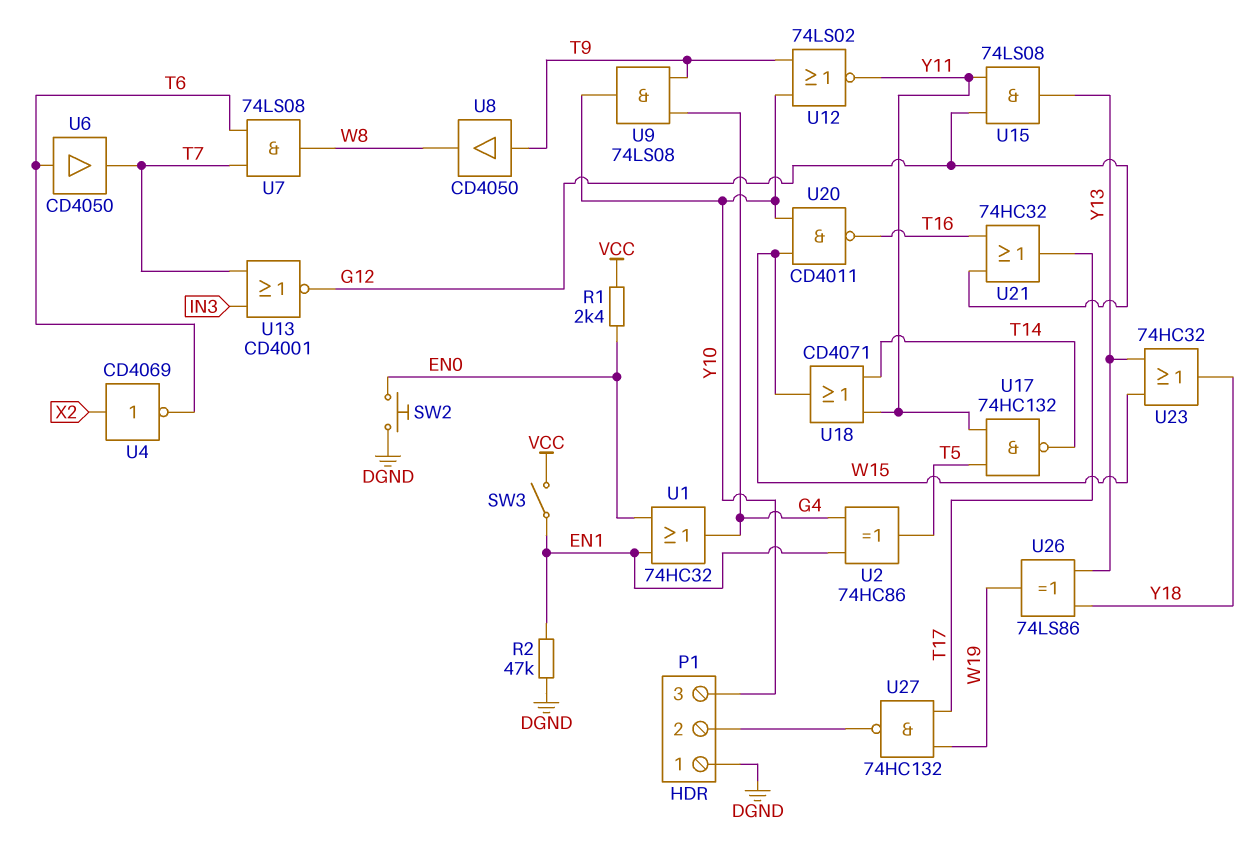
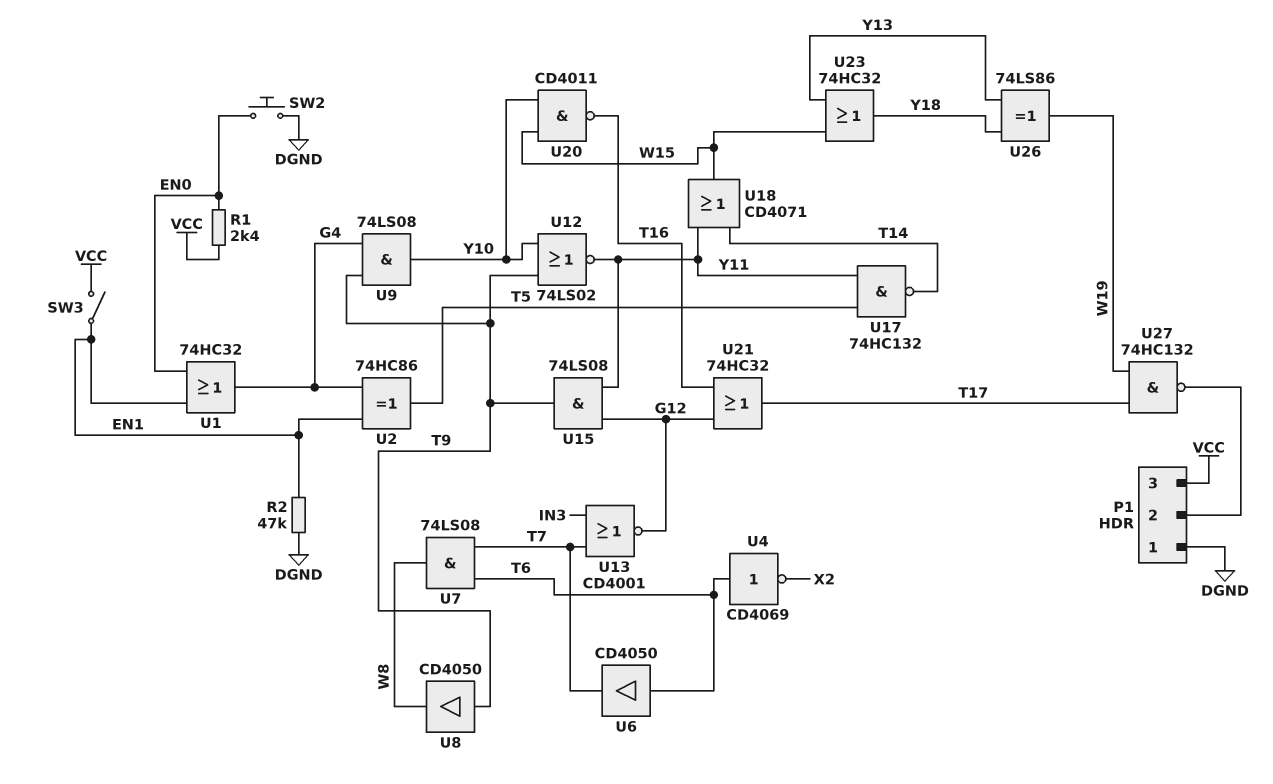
P1 pin 3: Y10 -> VCC
U4: NOT CD4069 (in X2, out T6) -> NOT CD4069 (in T6, out X2)
U15: AND 74LS08 (in G12, in Y11, out Y13) -> AND 74LS08 (in G12, in Y11, out T9)

